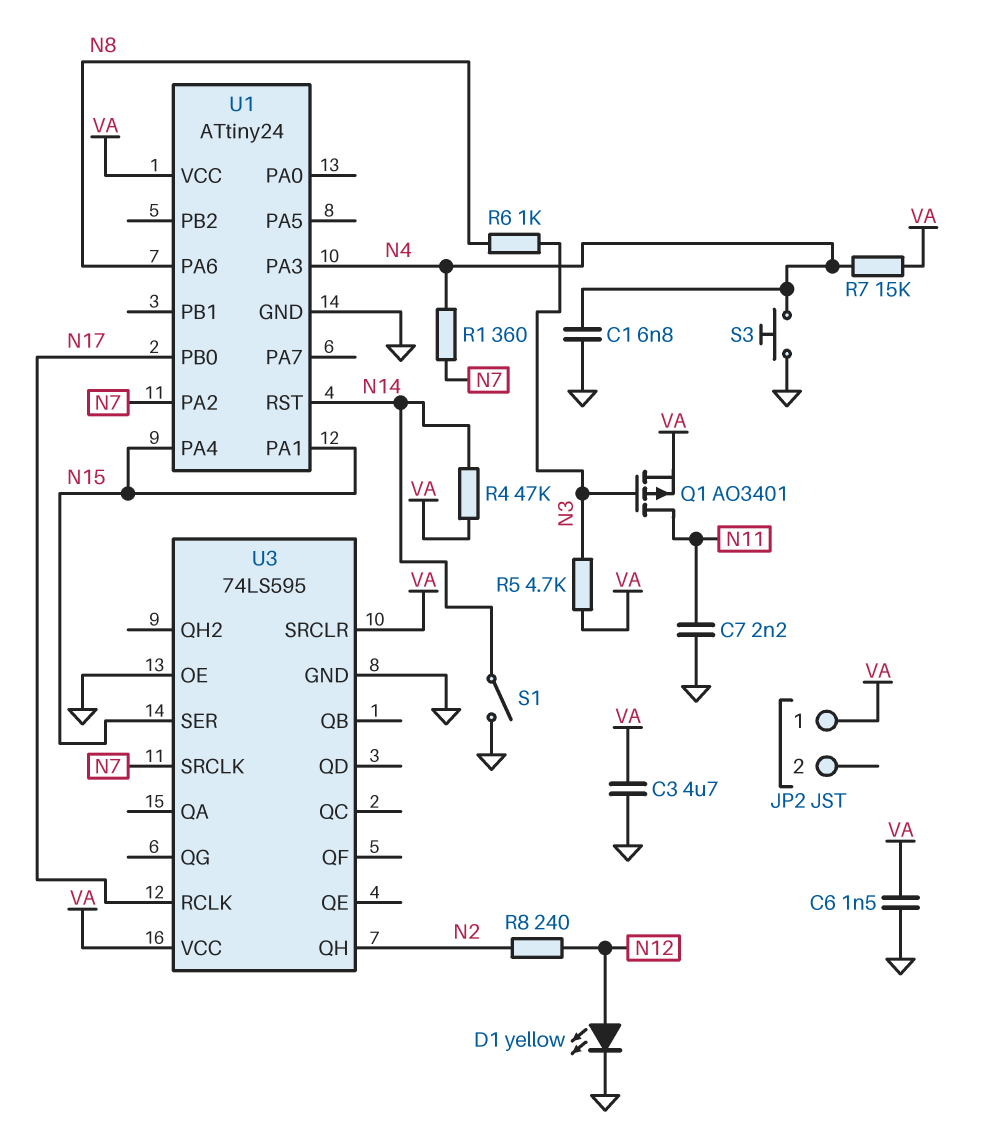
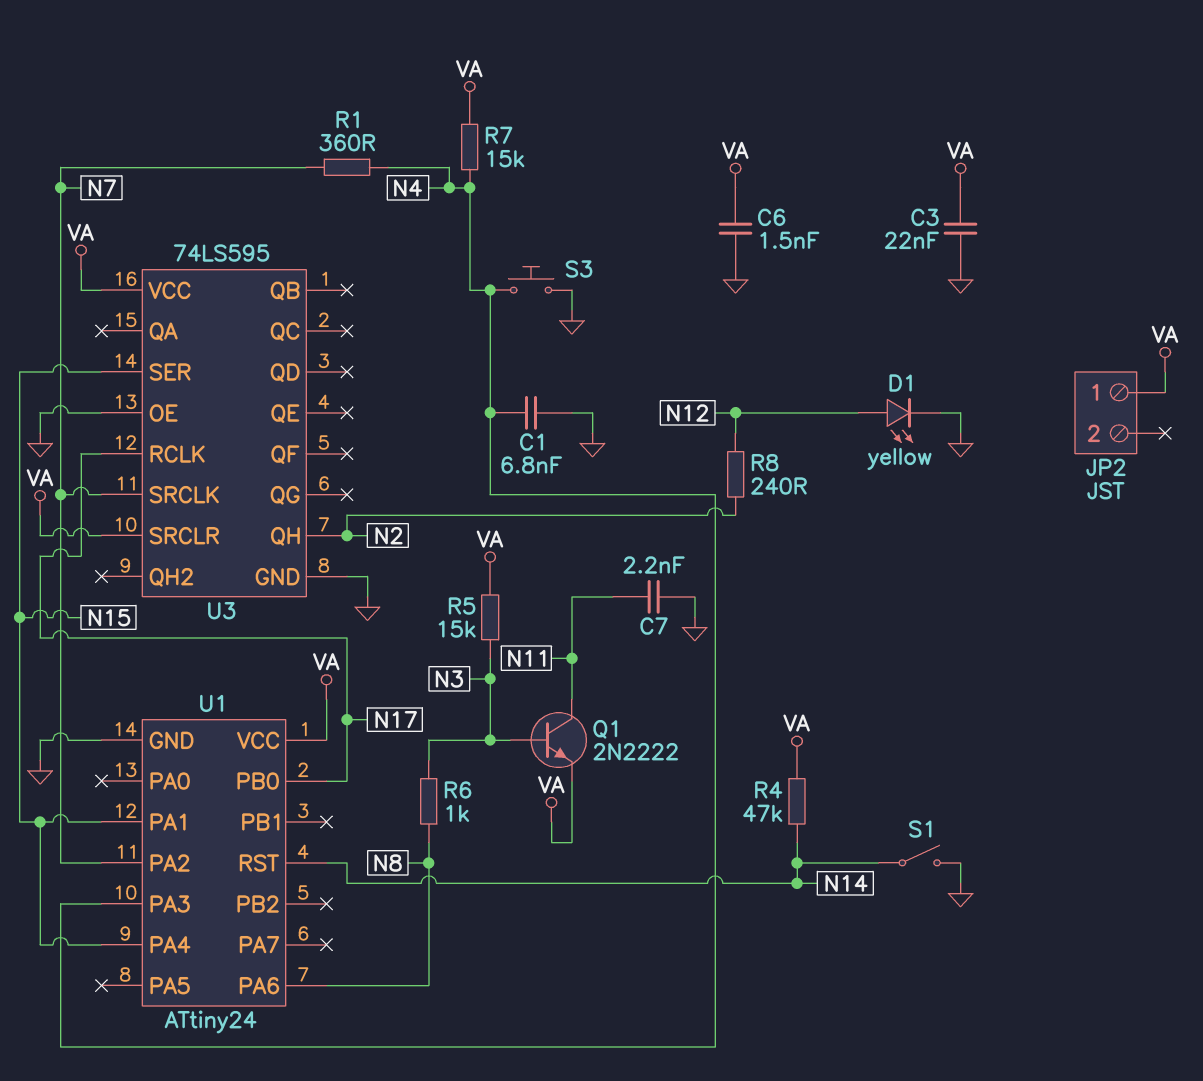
C3: 4.7uF (GND, VA) -> 22nF (GND, VA)
Q1: PMOS AO3401 (G N3, D N11, S VA) -> NPN 2N2222 (B N3, C N11, E VA)
R5: 4.7k (N3, VA) -> 15k (N3, VA)

